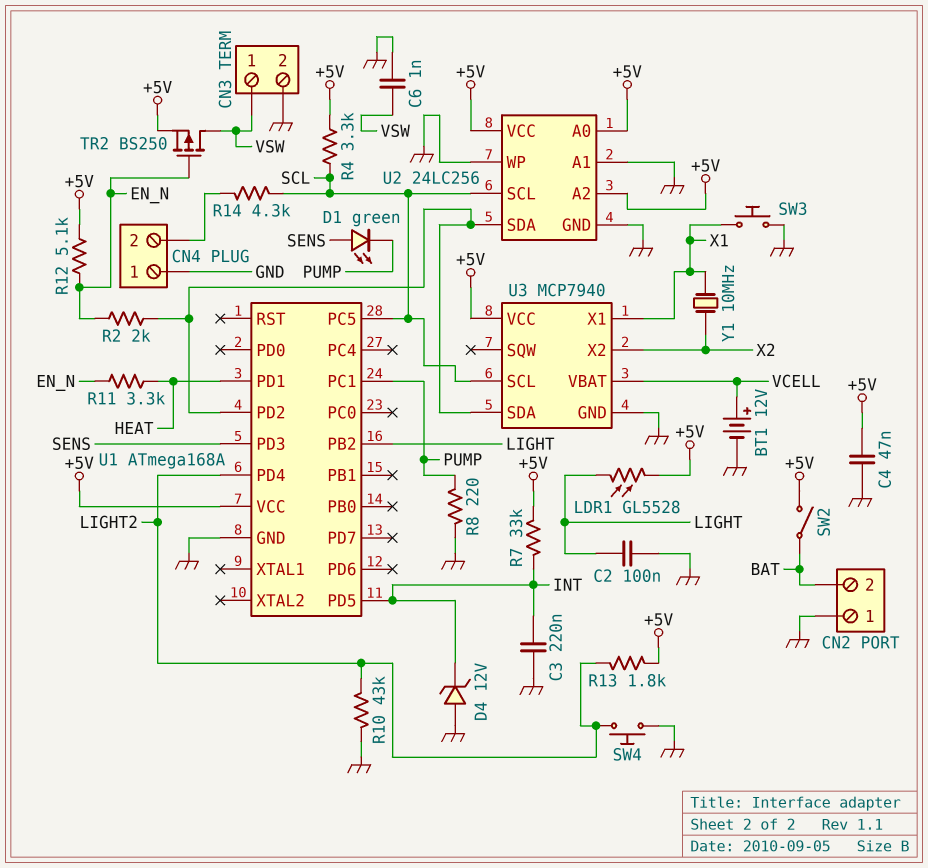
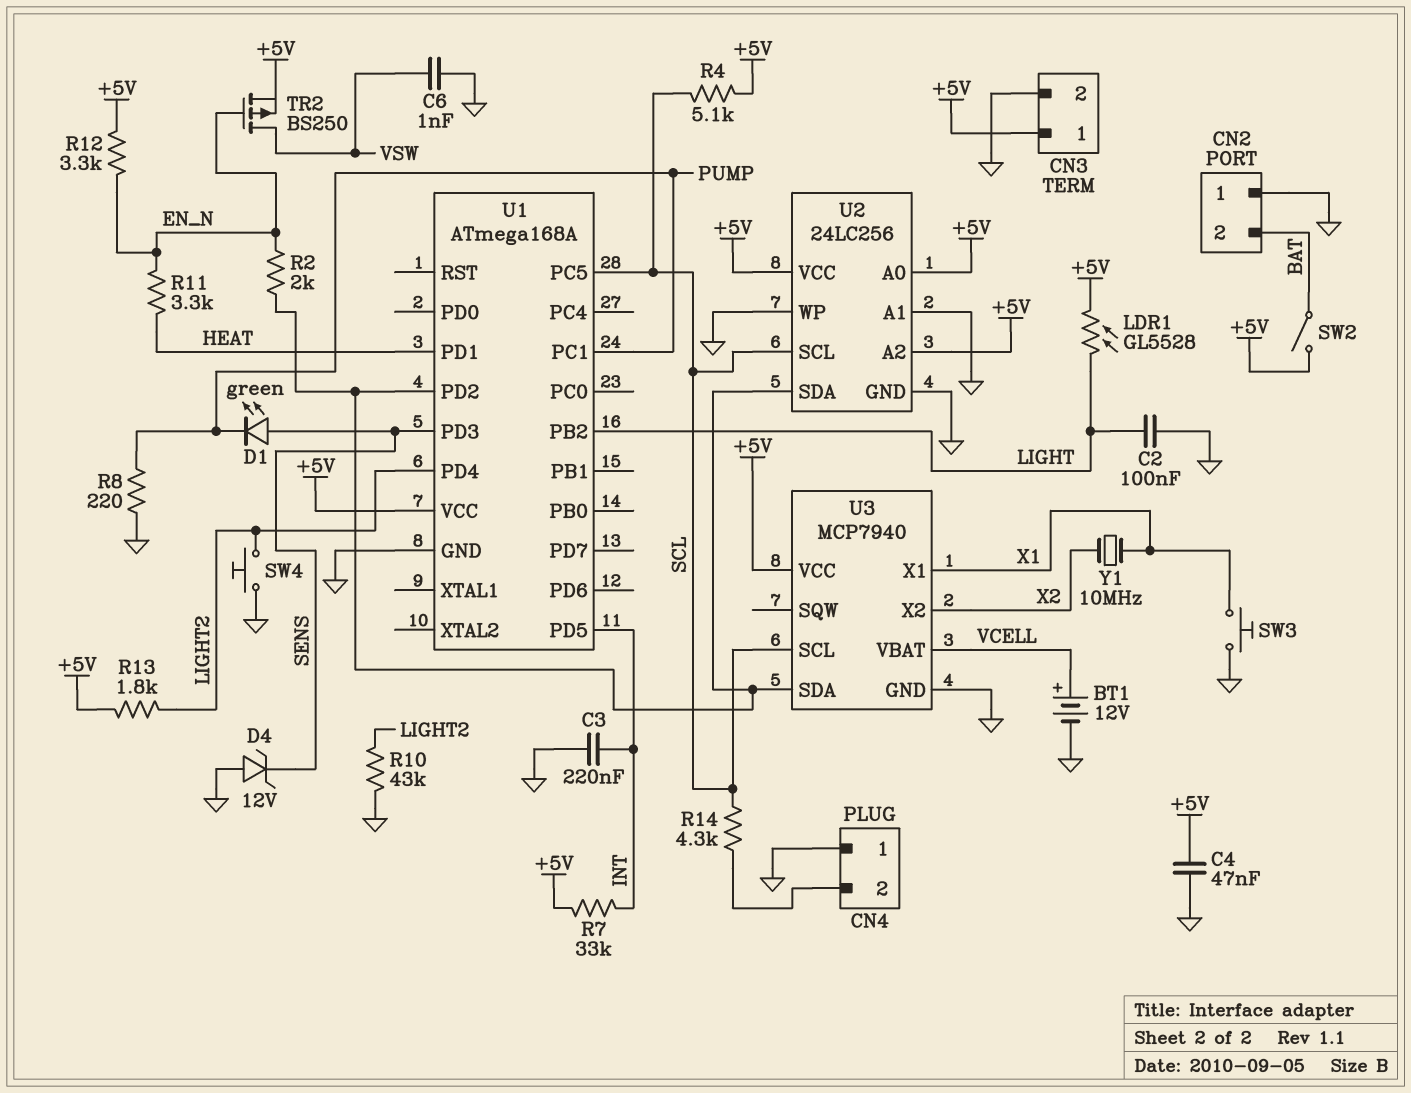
CN3 pin 1: VSW -> +5V
D4: zener 12V (A GND, K INT) -> zener 12V (A GND, K SENS)
R4: 3.3k (+5V, SCL) -> 5.1k (+5V, SCL)
R12: 5.1k (+5V, EN_N) -> 3.3k (+5V, EN_N)

